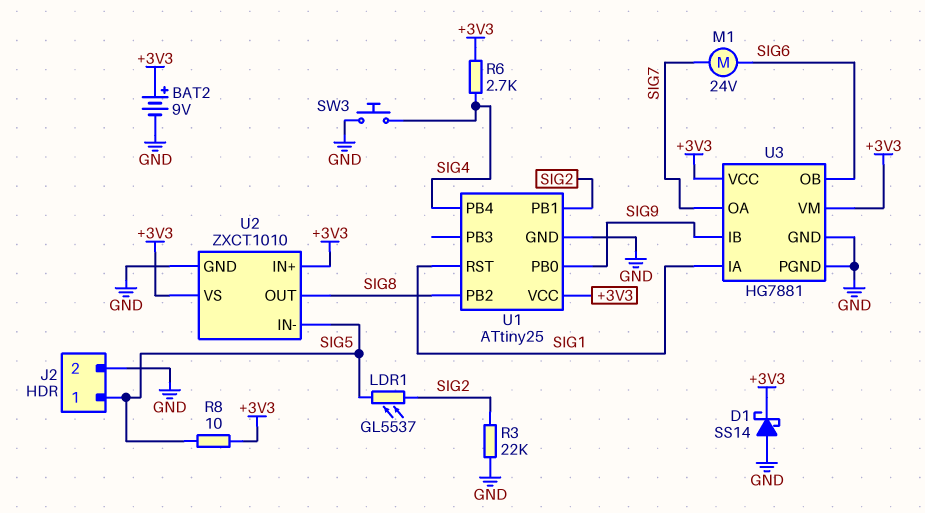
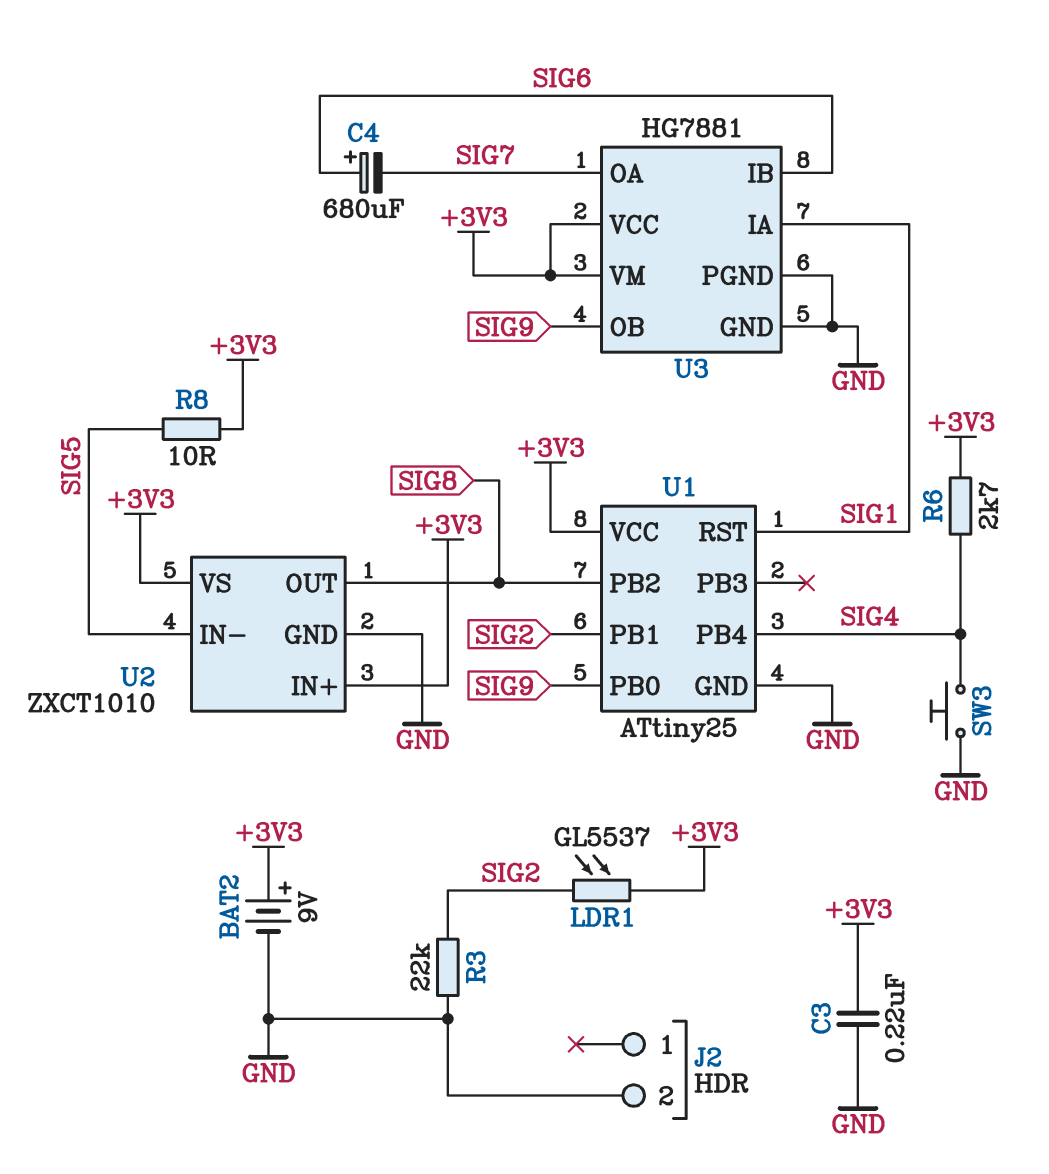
C3: none -> 220nF (+3V3, GND)
C4: none -> 680uF (plus SIG6, minus SIG7)
D1: schottky SS14 (A GND, K +3V3) -> none
J2 pin 1: SIG5 -> none
LDR1: GL5537 (SIG2, SIG5) -> GL5537 (+3V3, SIG2)
M1: motor 24V (SIG6, SIG7) -> none
U3 pin IB: SIG9 -> SIG6
U3 pin OB: SIG6 -> SIG9

